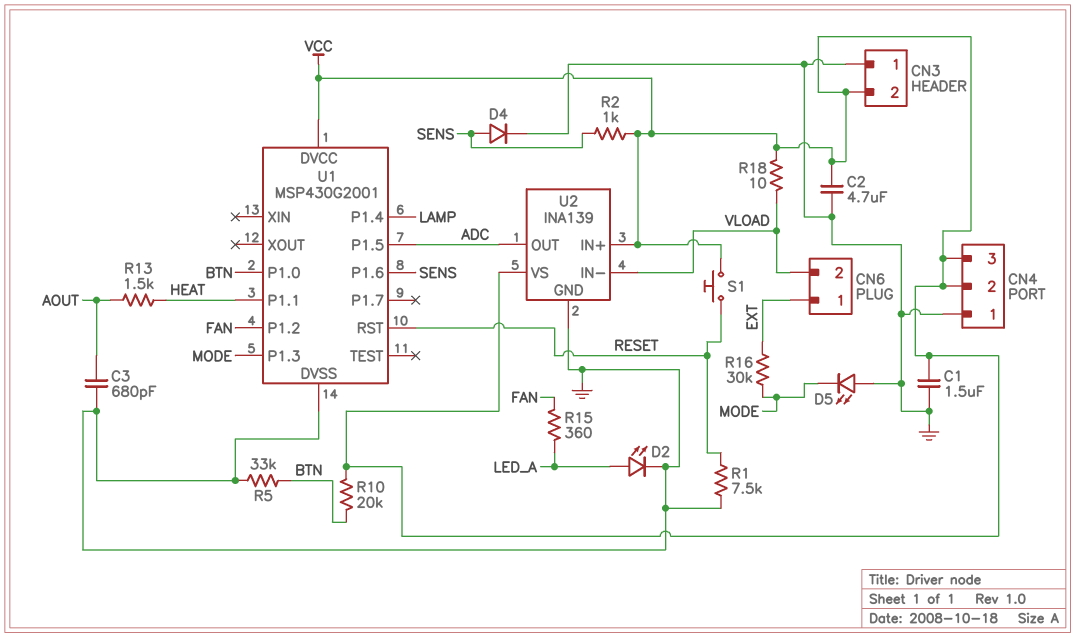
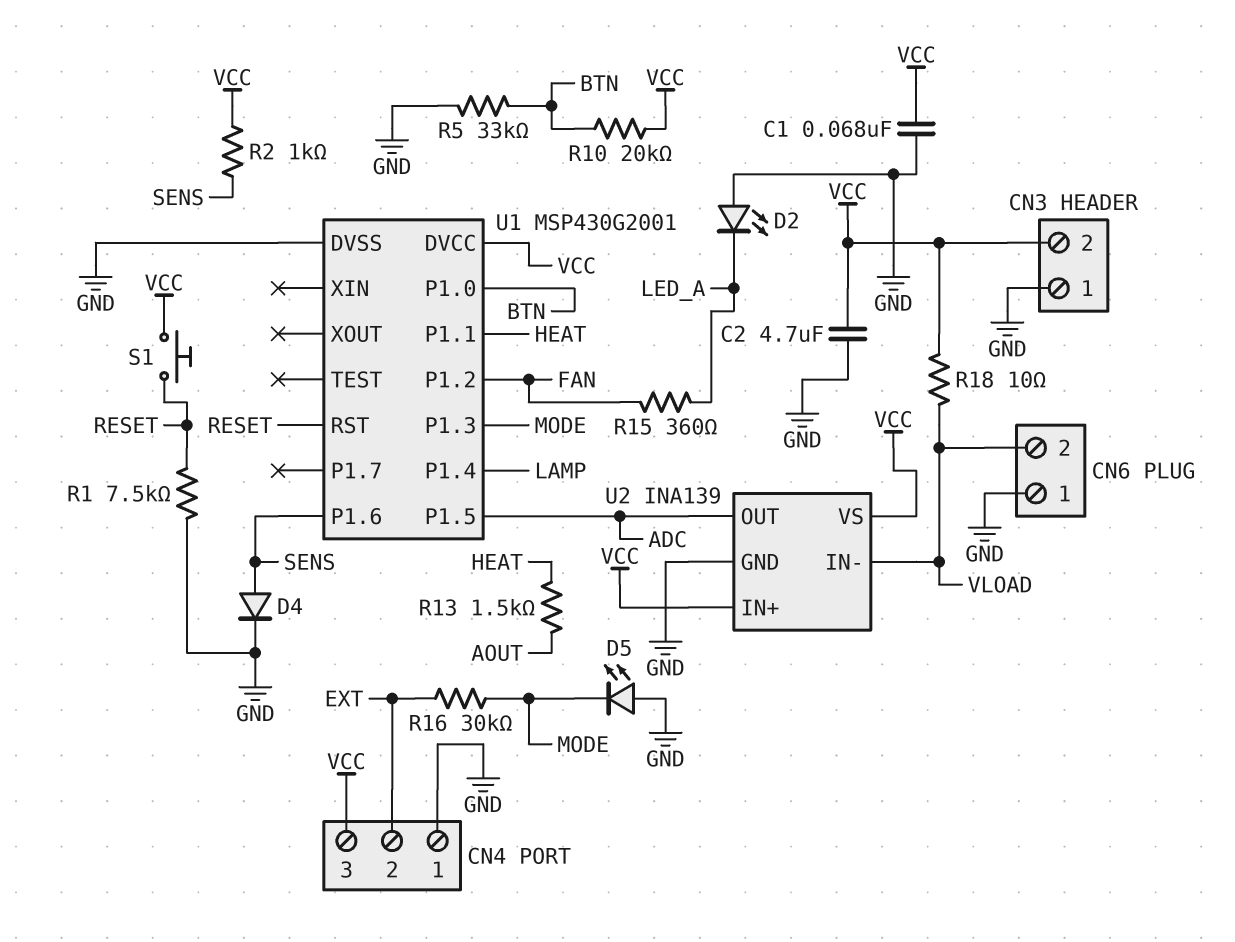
C1: 1.5uF (GND, VCC) -> 68nF (GND, VCC)
C3: 680pF (AOUT, GND) -> none
CN4 pin 2: VCC -> EXT
CN6 pin 1: EXT -> GND
D2: LED (A LED_A, K GND) -> LED (A GND, K LED_A)

